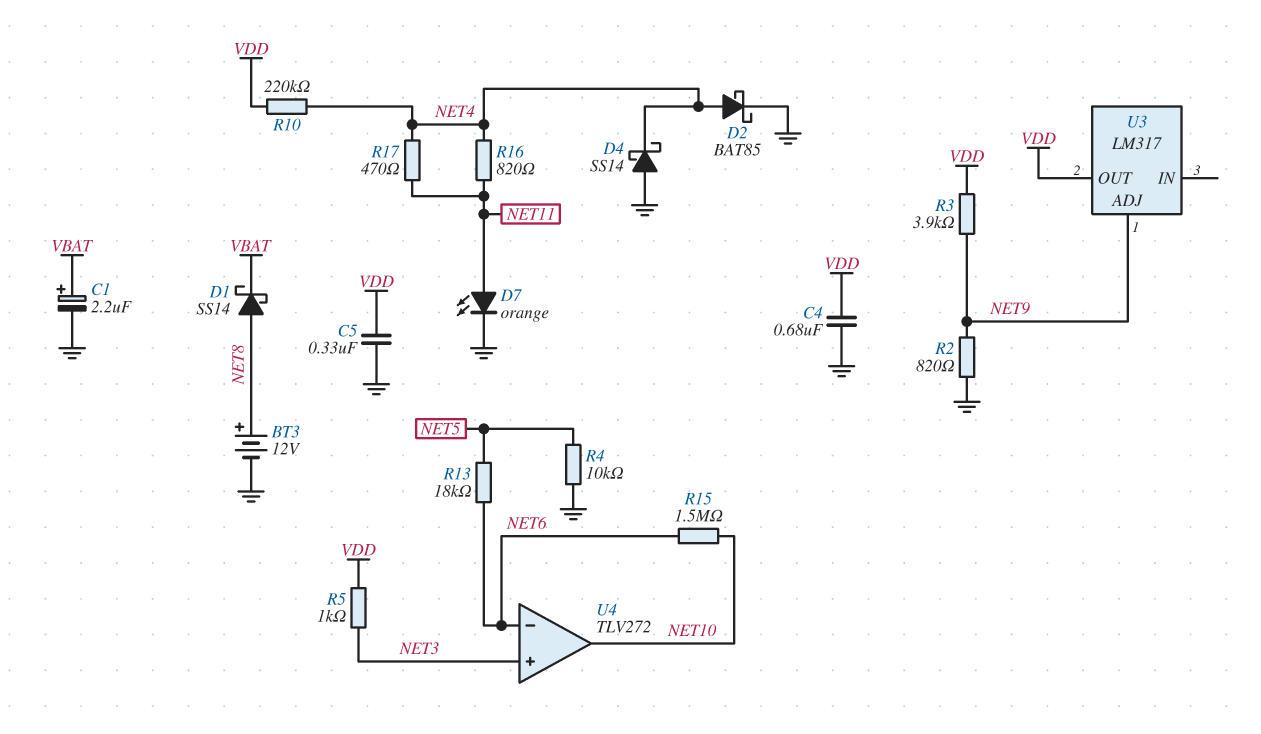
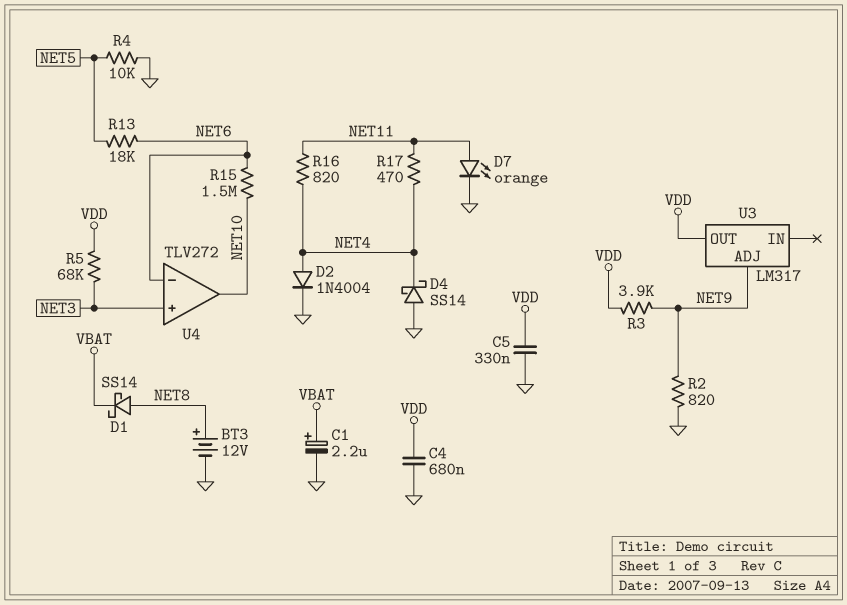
D2: schottky BAT85 (A NET4, K GND) -> diode 1N4004 (A NET4, K GND)
R5: 1k (NET3, VDD) -> 68k (NET3, VDD)
R10: 220k (NET4, VDD) -> none

